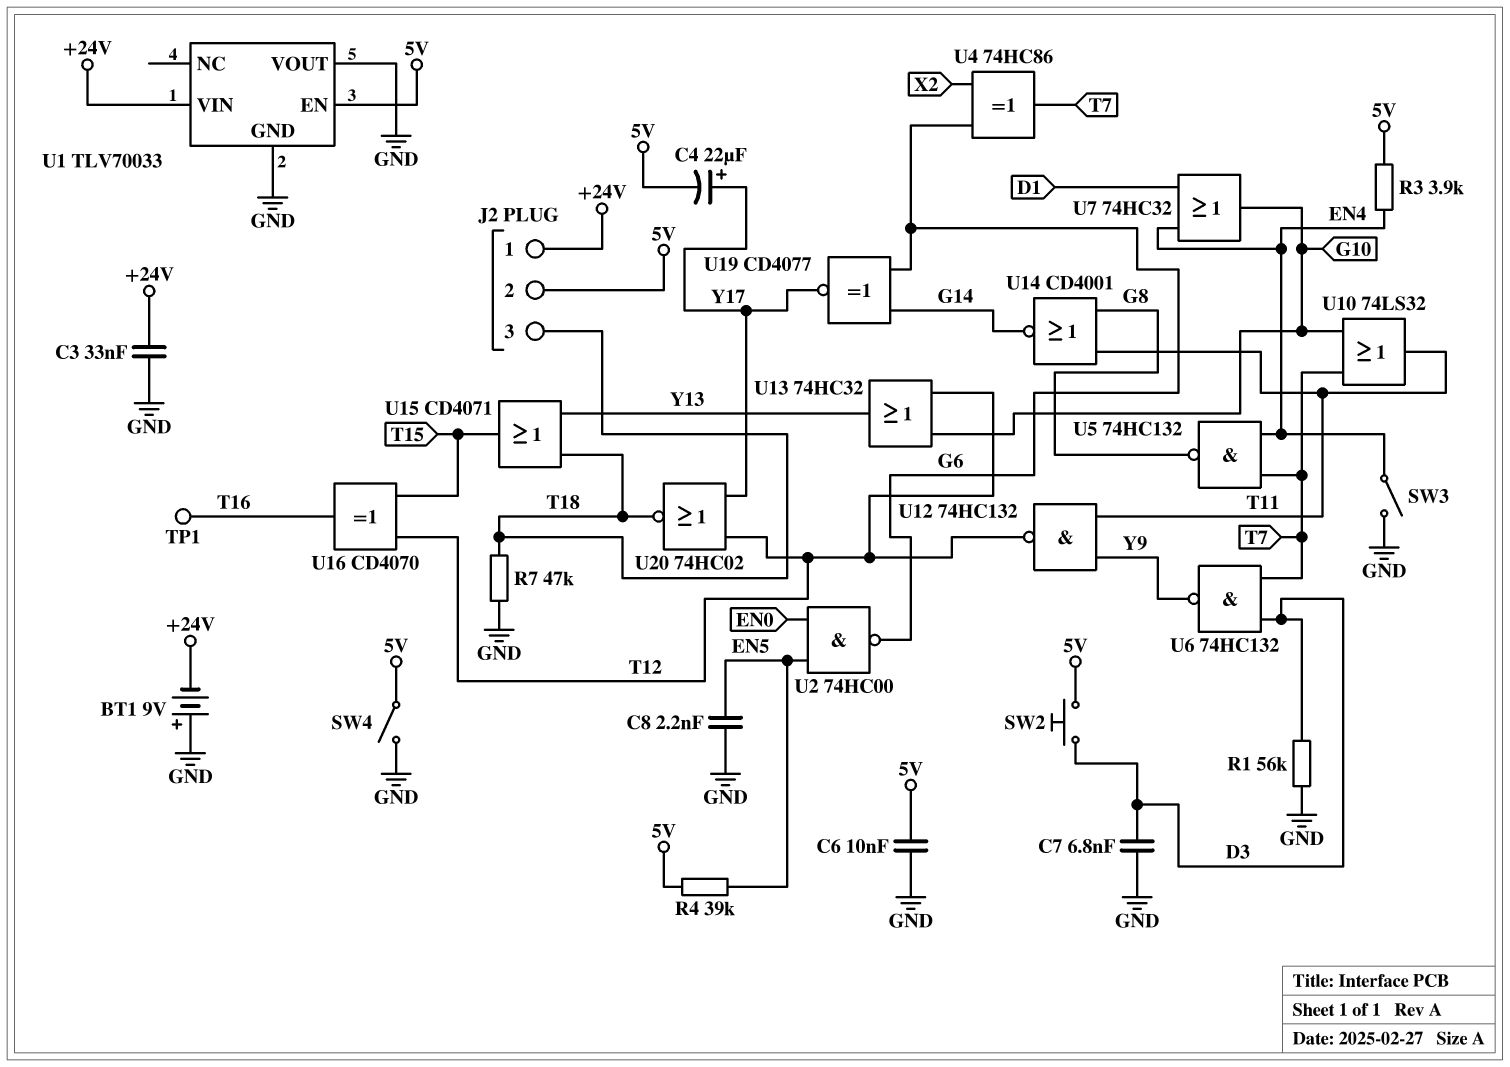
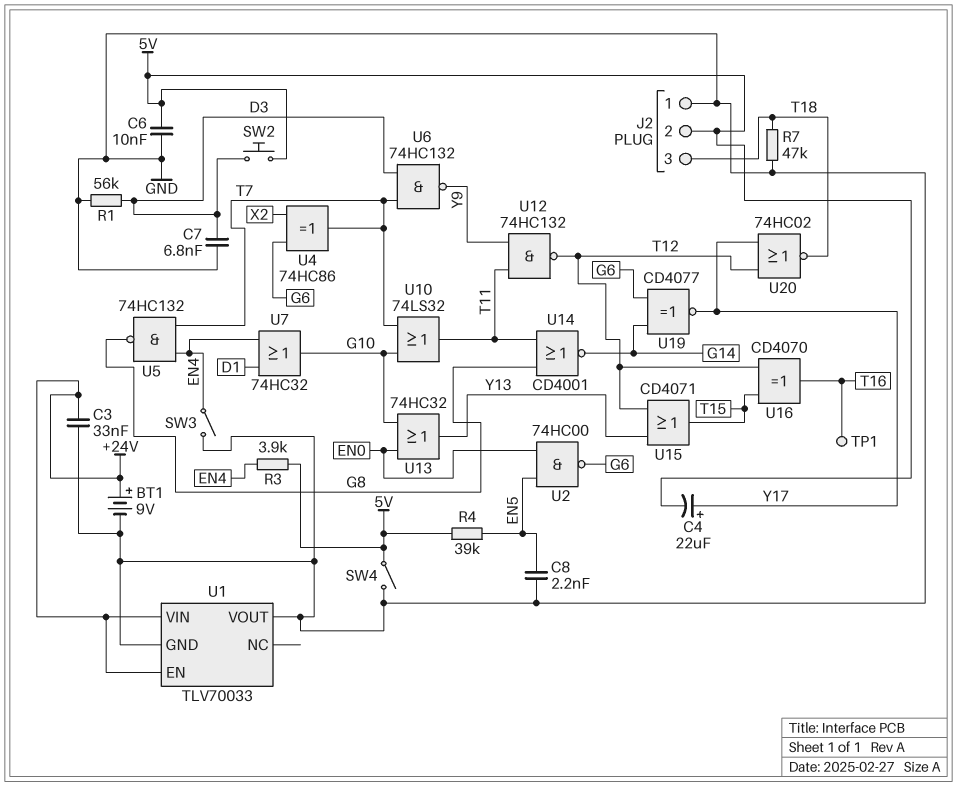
BT1: 9V (plus GND, minus +24V) -> 9V (plus +24V, minus GND)
J2 pin 1: +24V -> GND
U1 pin EN: 5V -> +24V
U13: OR 74HC32 (in G10, in T12, out Y13) -> OR 74HC32 (in EN0, in G10, out Y13)
U15: OR CD4071 (in T18, in Y13, out T15) -> OR CD4071 (in T12, in Y13, out T15)

